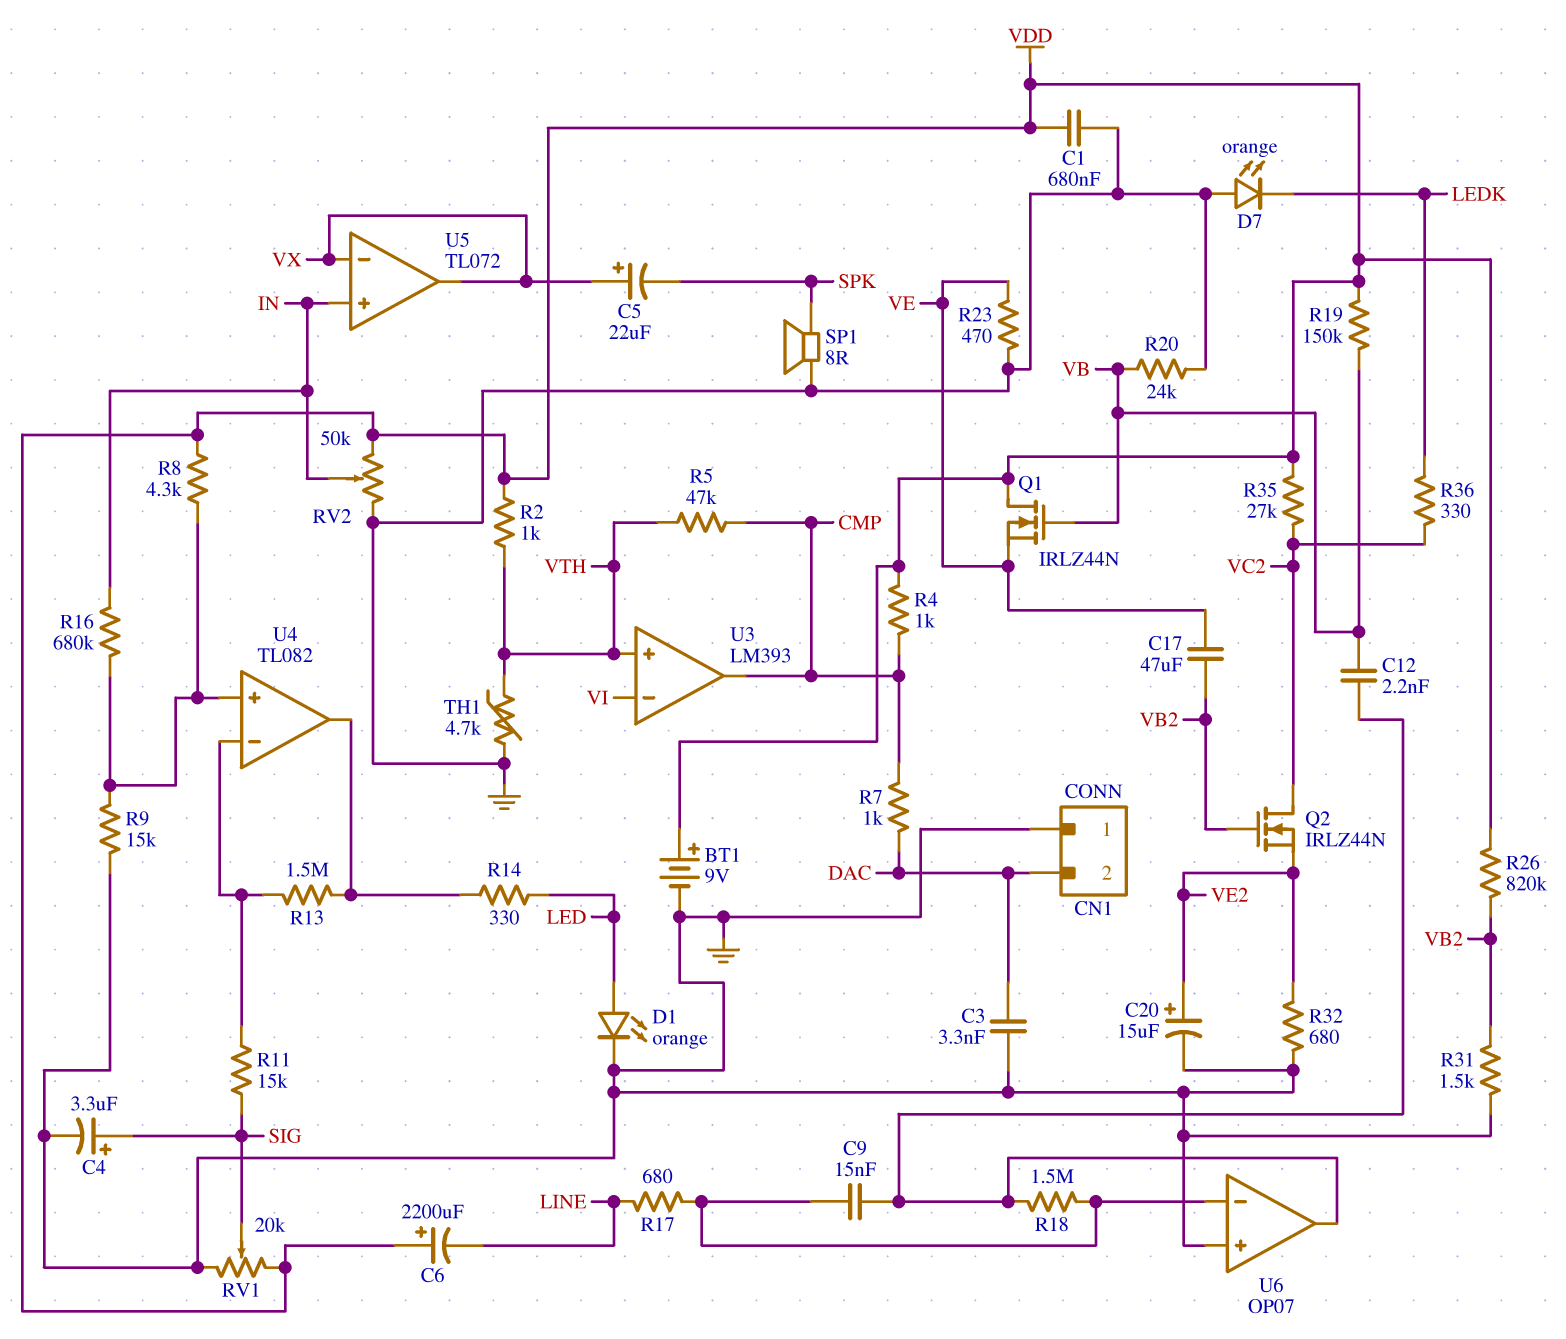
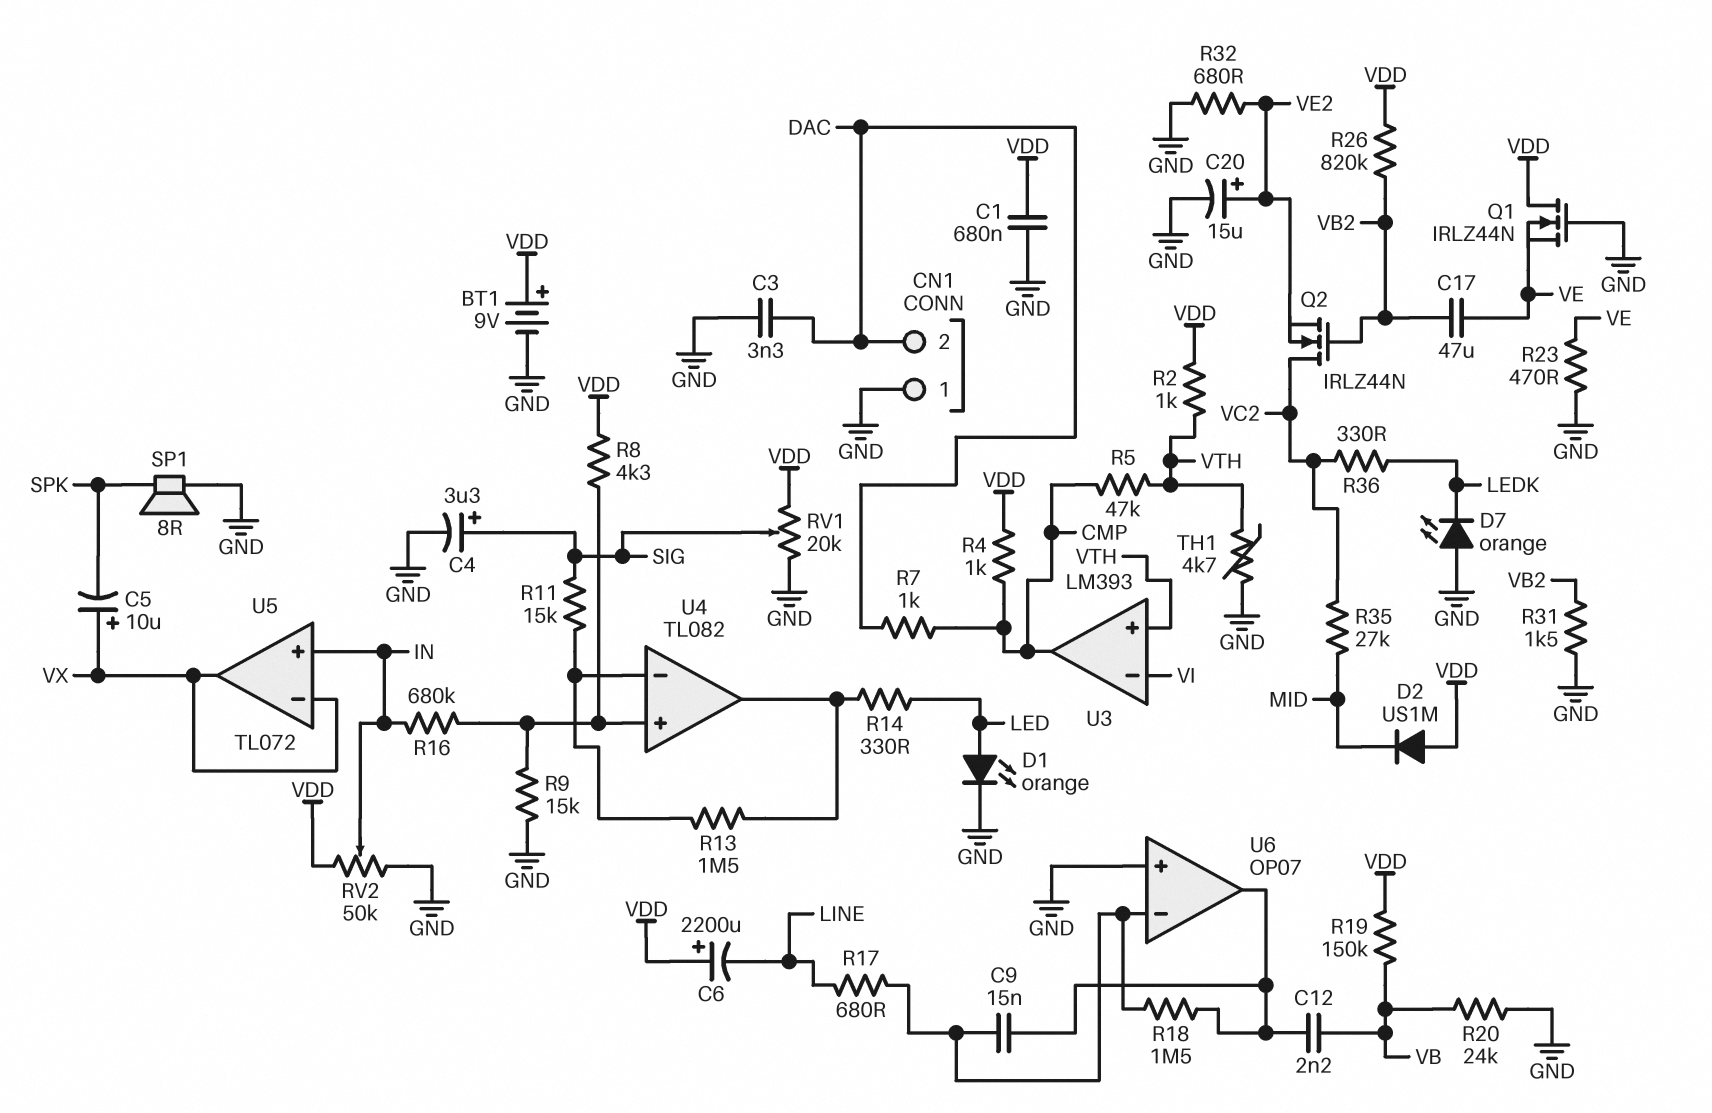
C5: 22uF (plus VX, minus SPK) -> 10uF (plus VX, minus SPK)
D2: none -> diode US1M (A VDD, K MID)
Q1: NMOS IRLZ44N (G VB, D VDD, S VE) -> NMOS IRLZ44N (G GND, D VDD, S VE)
R35: 27k (VC2, VDD) -> 27k (MID, VC2)

